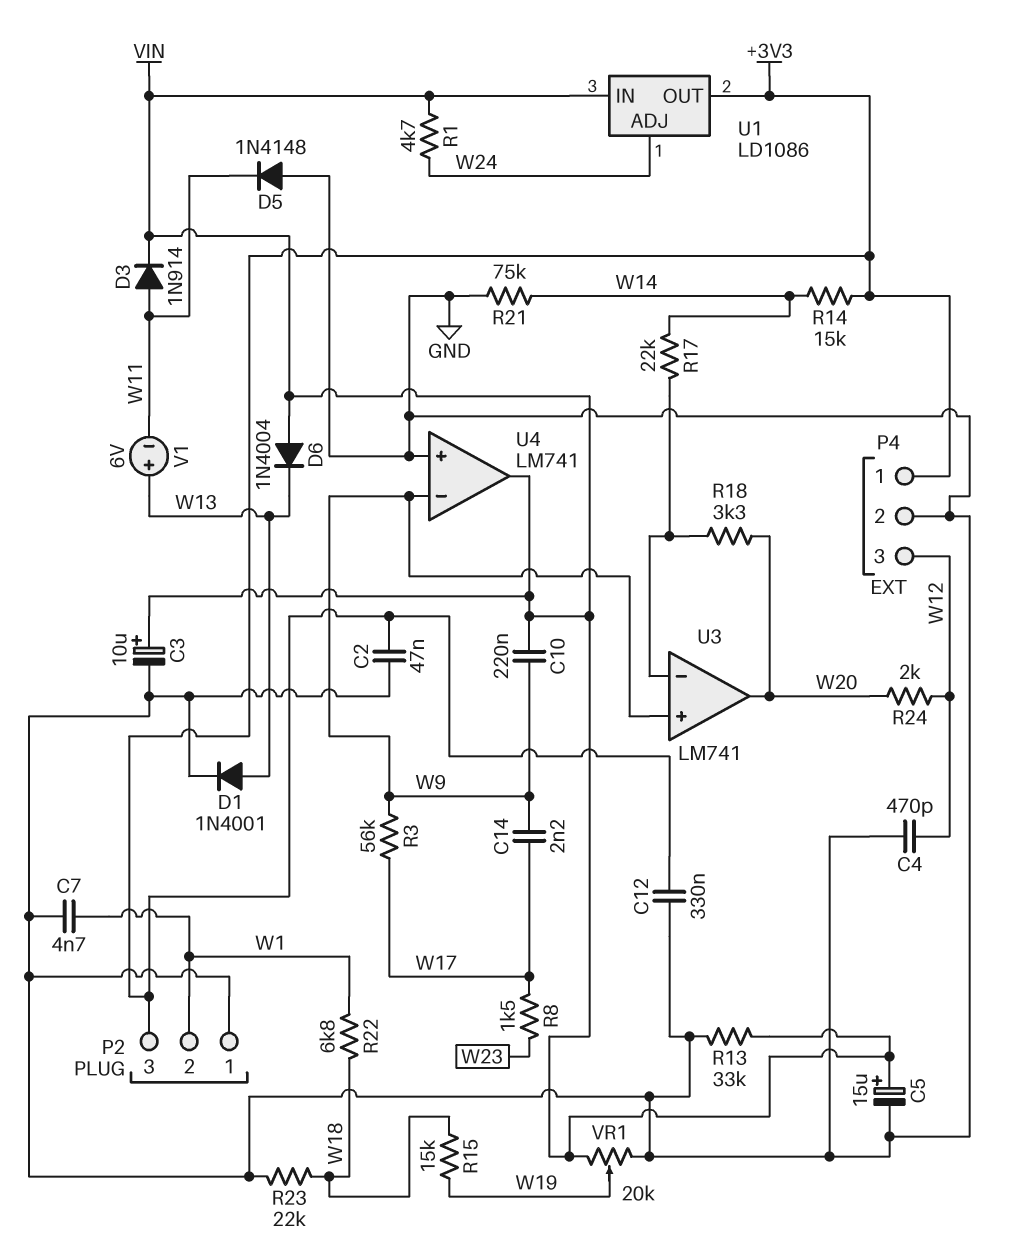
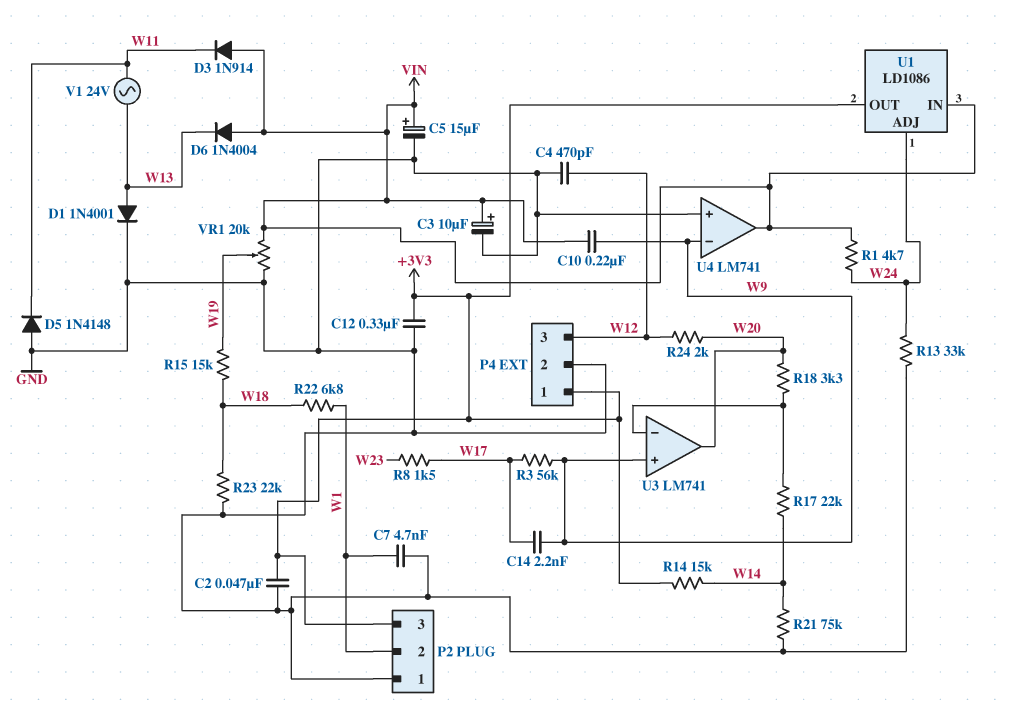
D3: diode 1N914 (A W11, K VIN) -> diode 1N914 (A VIN, K W11)
R13: 33k (GND, VIN) -> 33k (GND, W24)
V1: 6V (plus W13, minus W11) -> AC 24V (W11, W13)

